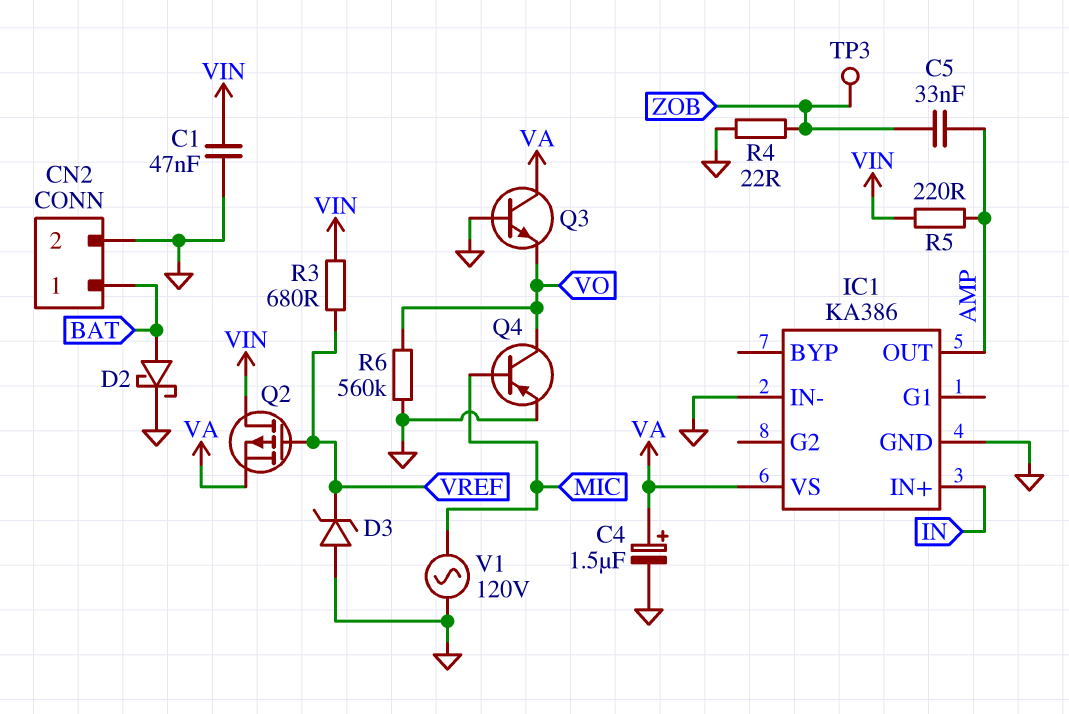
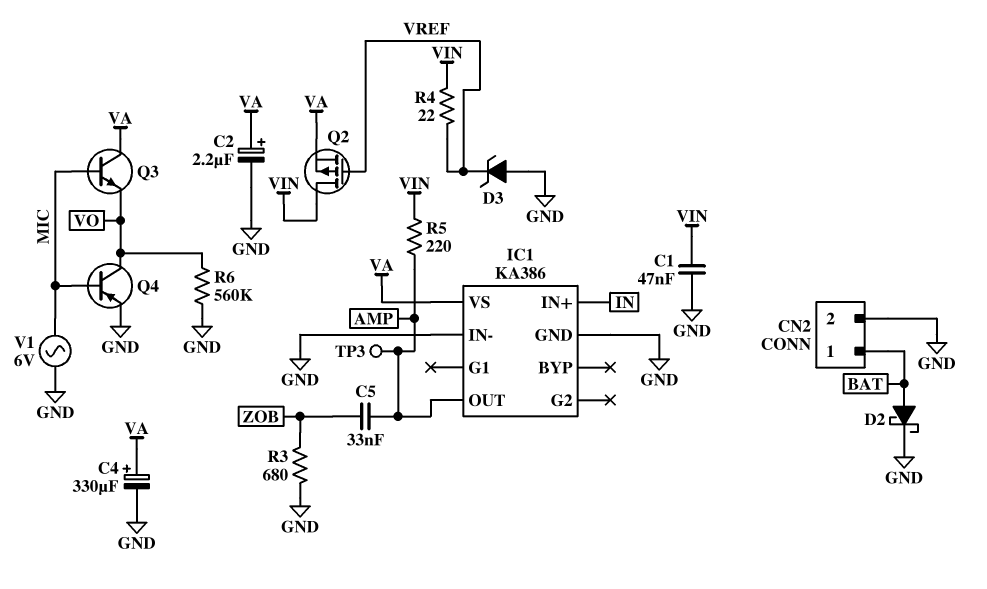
C2: none -> 2.2uF (plus VA, minus GND)
C4: 1.5uF (plus VA, minus GND) -> 330uF (plus VA, minus GND)
Q3: NPN (B GND, C VA, E VO) -> NPN (B MIC, C VA, E VO)
R3: 680 (VIN, VREF) -> 680 (GND, ZOB)
R4: 22 (GND, ZOB) -> 22 (VIN, VREF)
TP3: test point (ZOB) -> test point (AMP)
V1: AC 120V (GND, MIC) -> AC 6V (GND, MIC)

